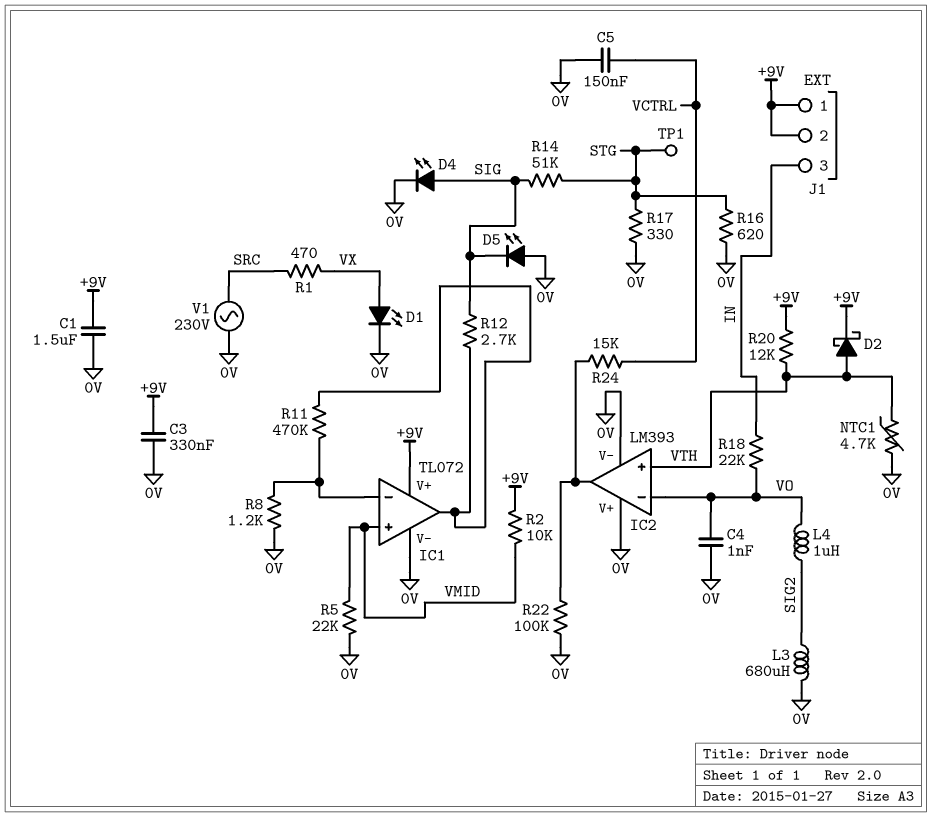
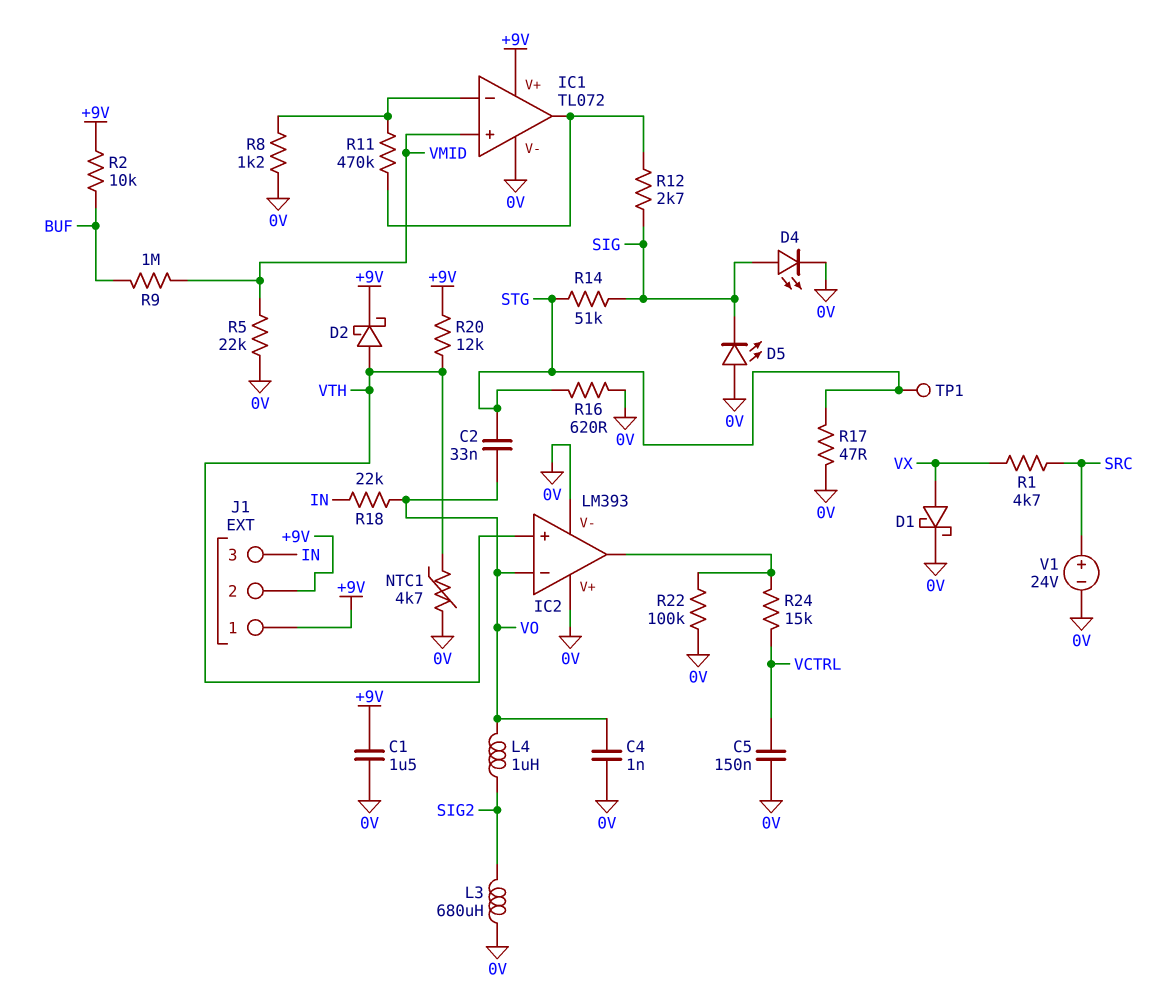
C2: none -> 33nF (STG, VO)
C3: 330nF (+9V, 0V) -> none
D1: LED (A VX, K 0V) -> schottky (A VX, K 0V)
R1: 470 (SRC, VX) -> 4.7k (SRC, VX)
R2: 10k (+9V, VMID) -> 10k (+9V, BUF)
R9: none -> 1M (BUF, VMID)
R17: 330 (0V, STG) -> 47 (0V, STG)
V1: AC 230V (0V, SRC) -> 24V (plus SRC, minus 0V)

